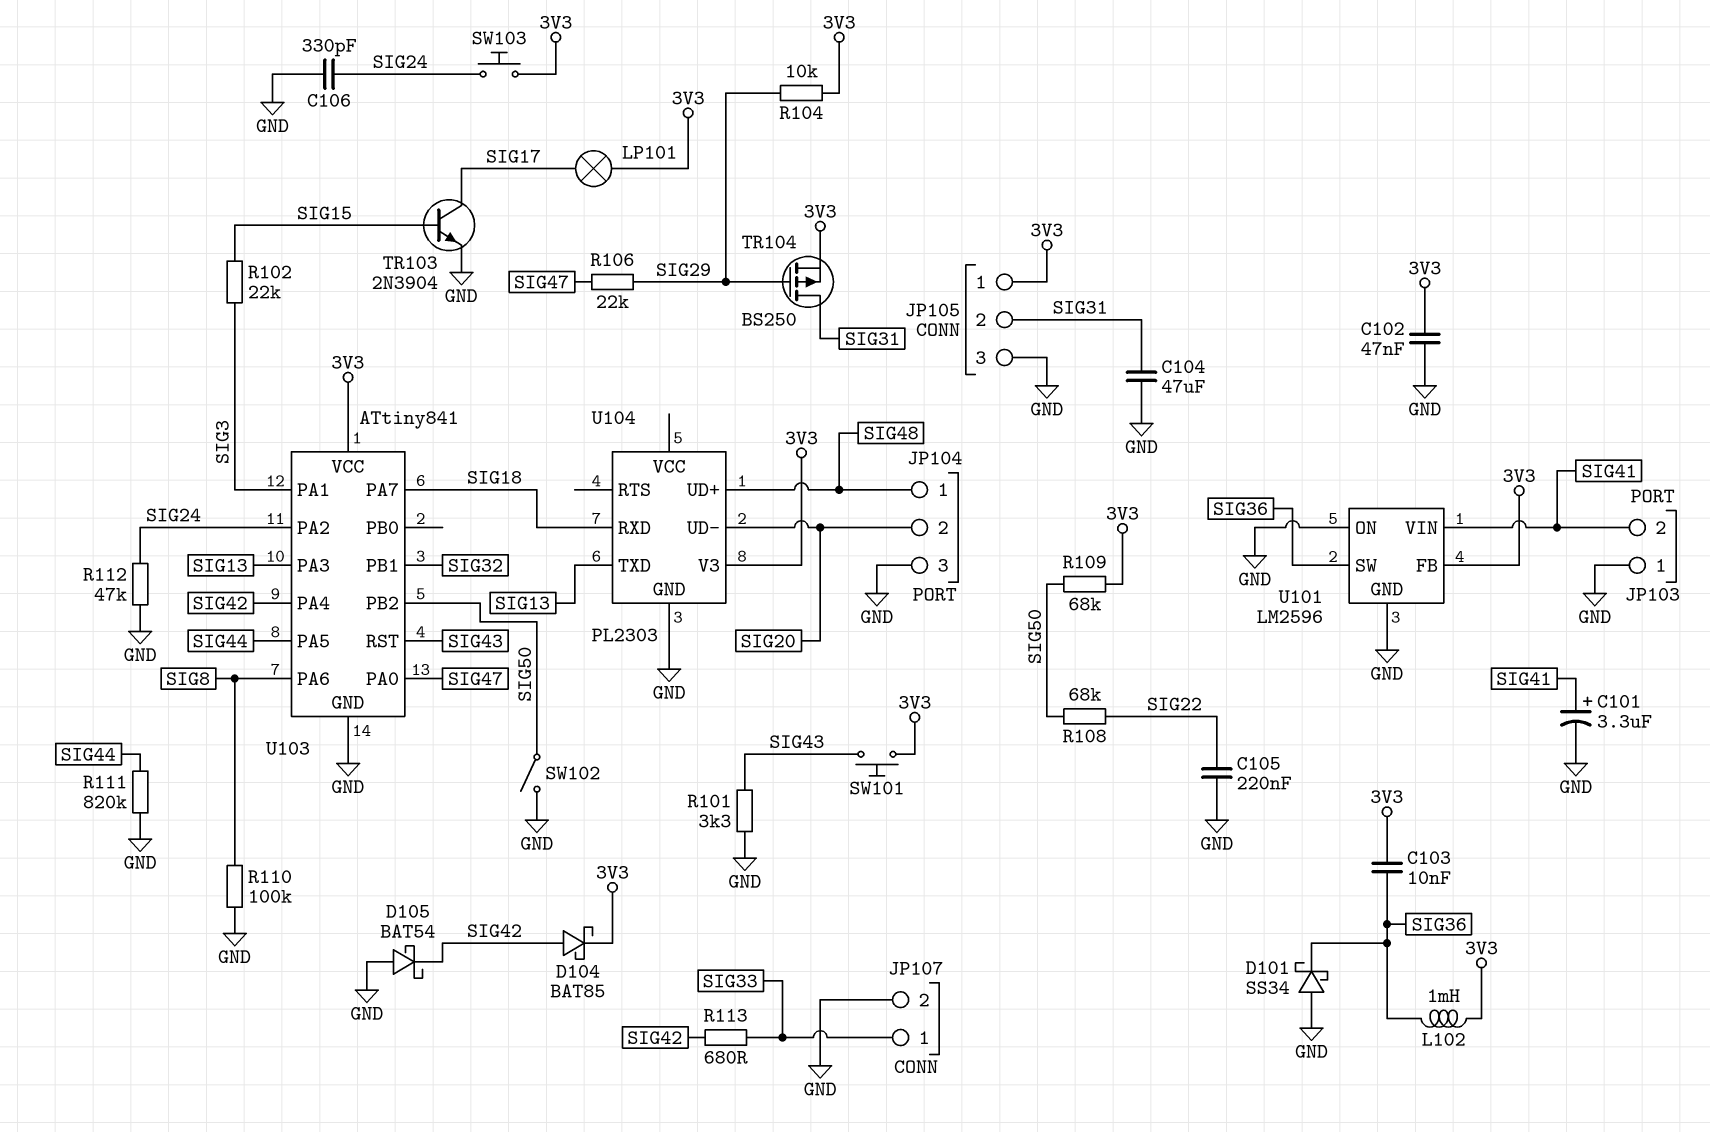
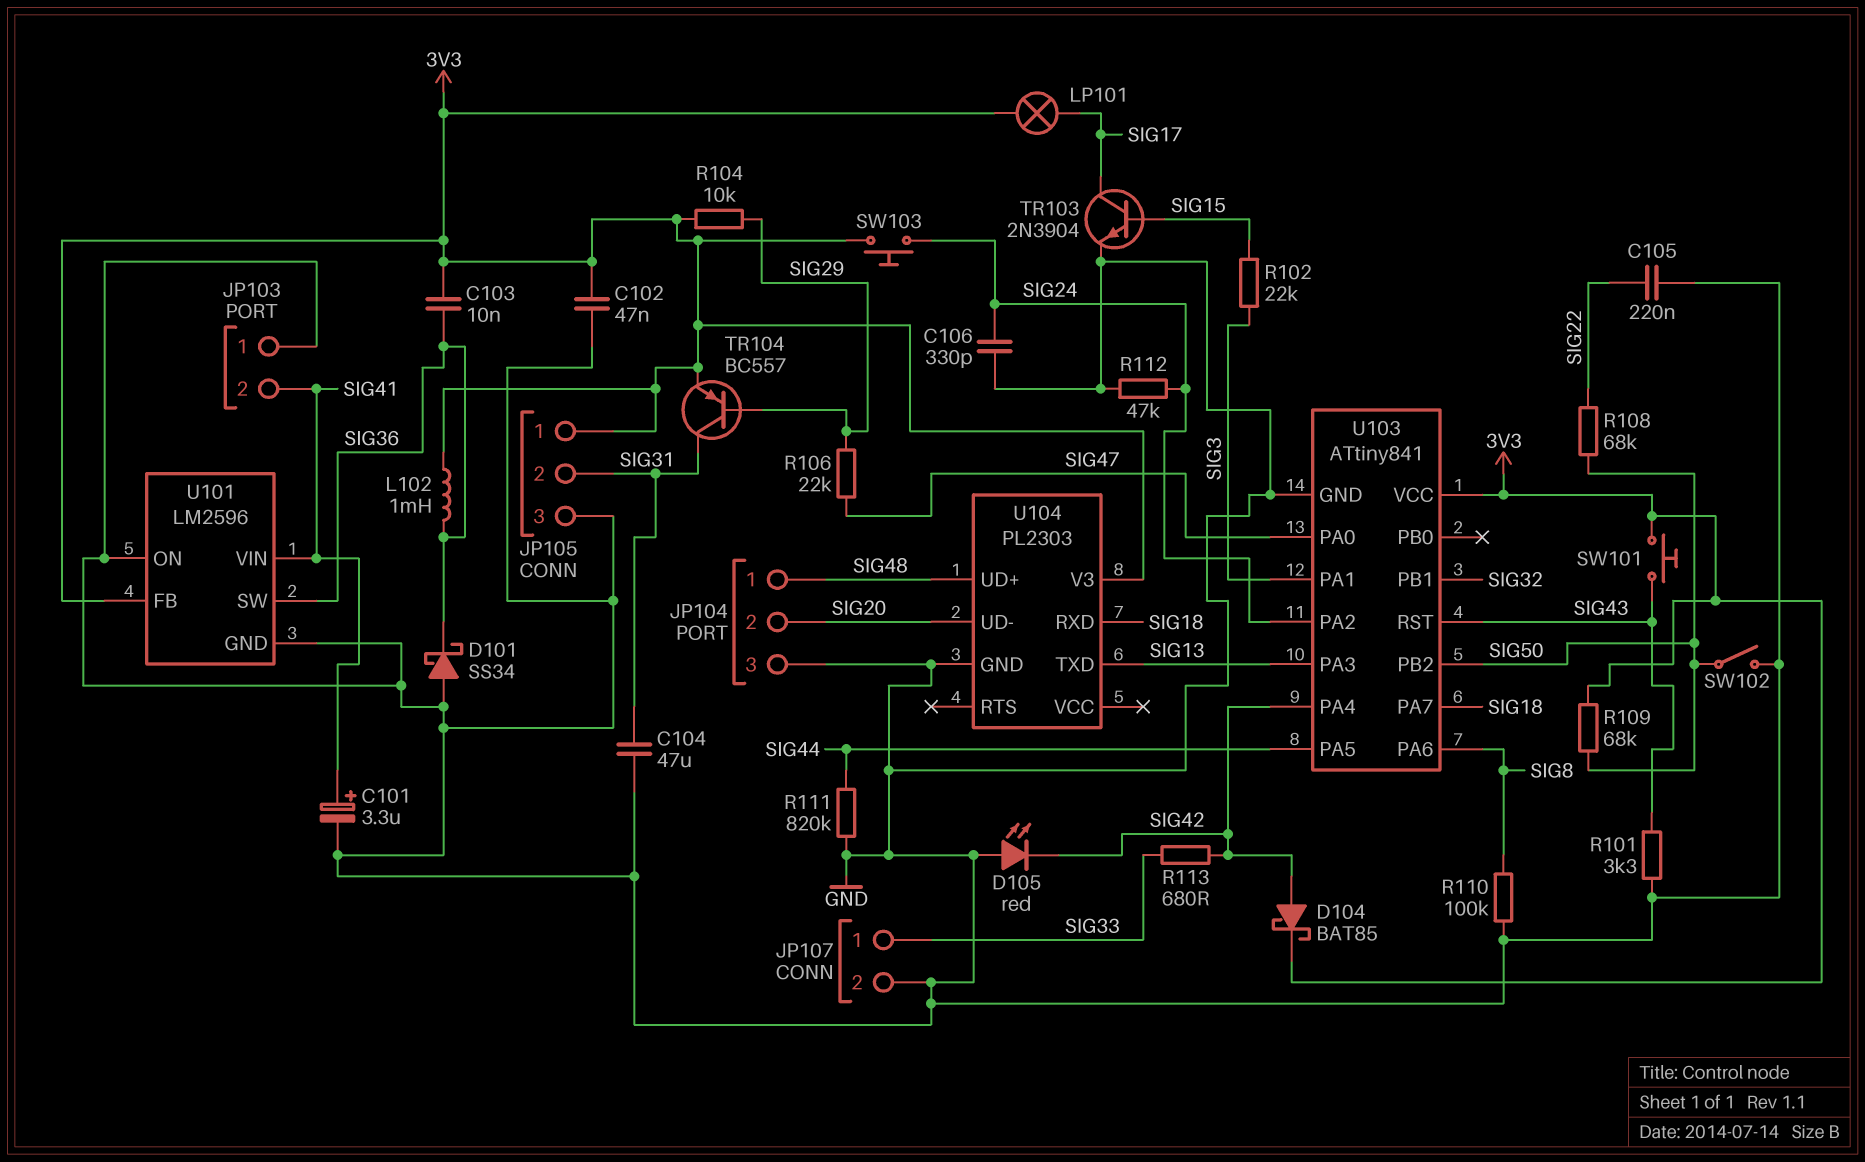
D105: schottky BAT54 (A GND, K SIG42) -> LED red (A GND, K SIG42)
TR104: PMOS BS250 (G SIG29, D SIG31, S 3V3) -> PNP BC557 (B SIG29, C SIG31, E 3V3)

